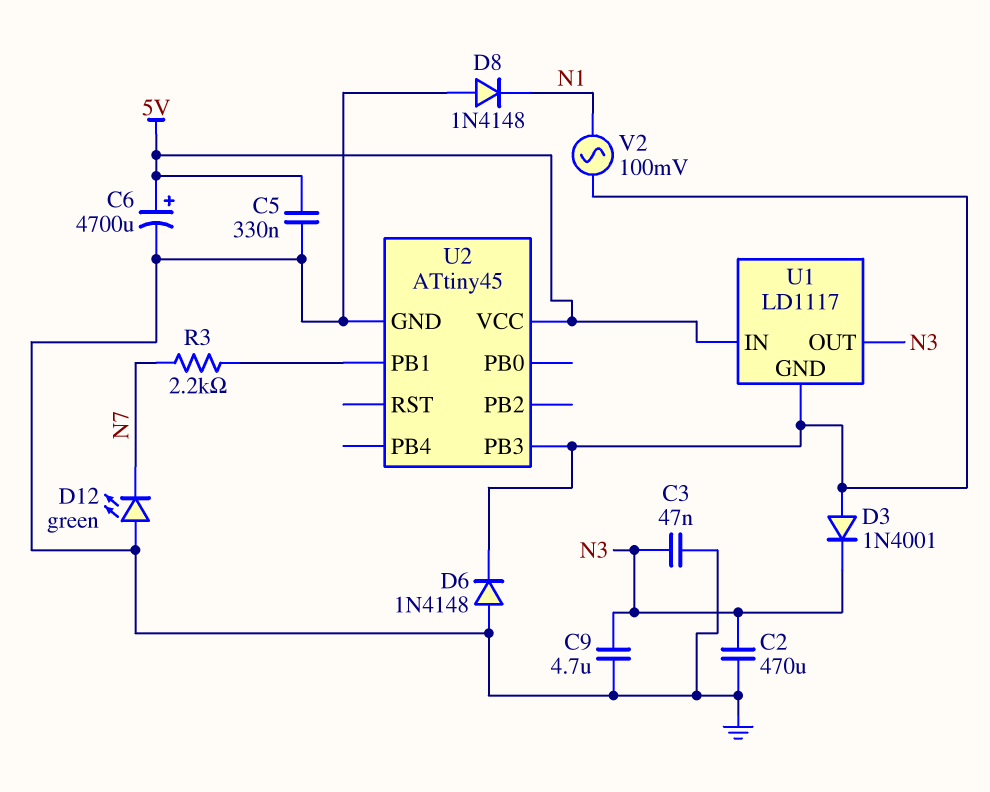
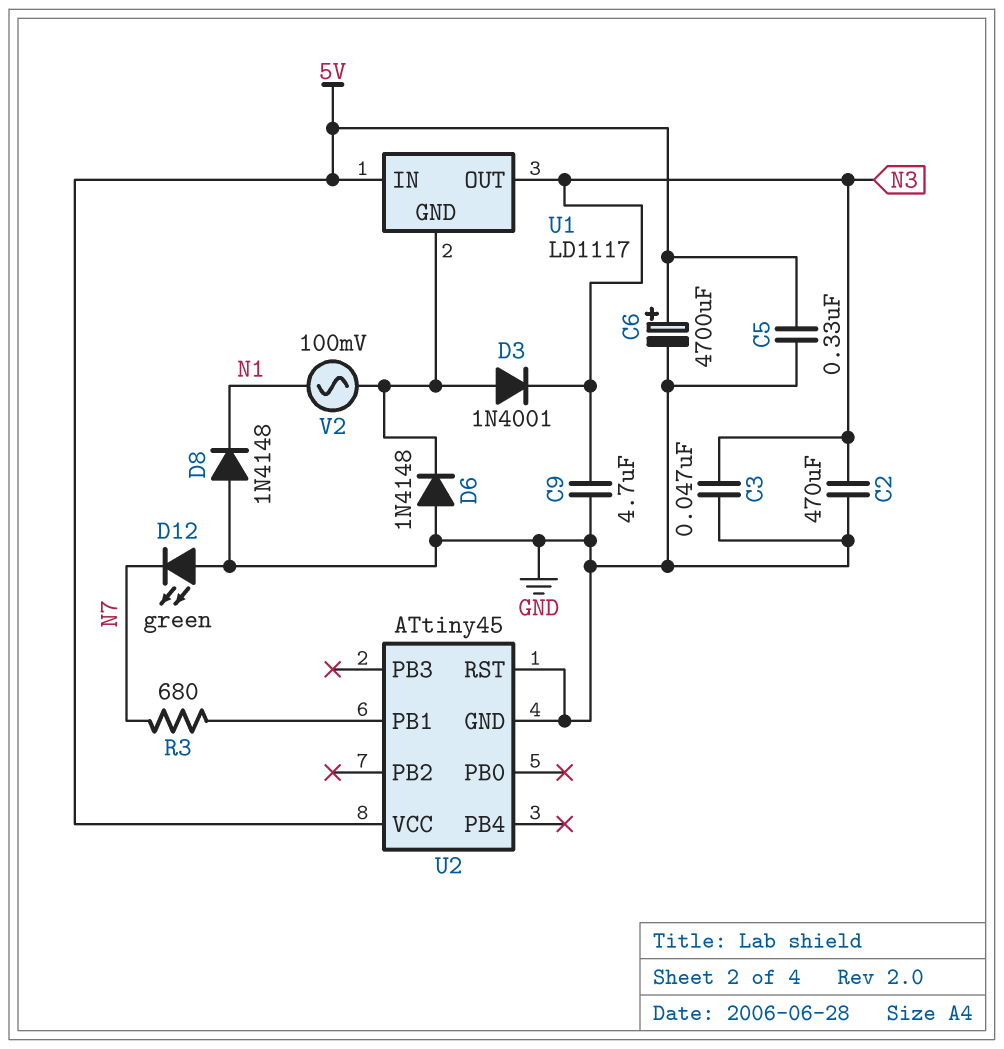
R3: 2.2k (N7, U2/PB1) -> 680 (N7, U2/PB1)
U2 pin PB3: U1/GND -> none
U2 pin RST: none -> GND

